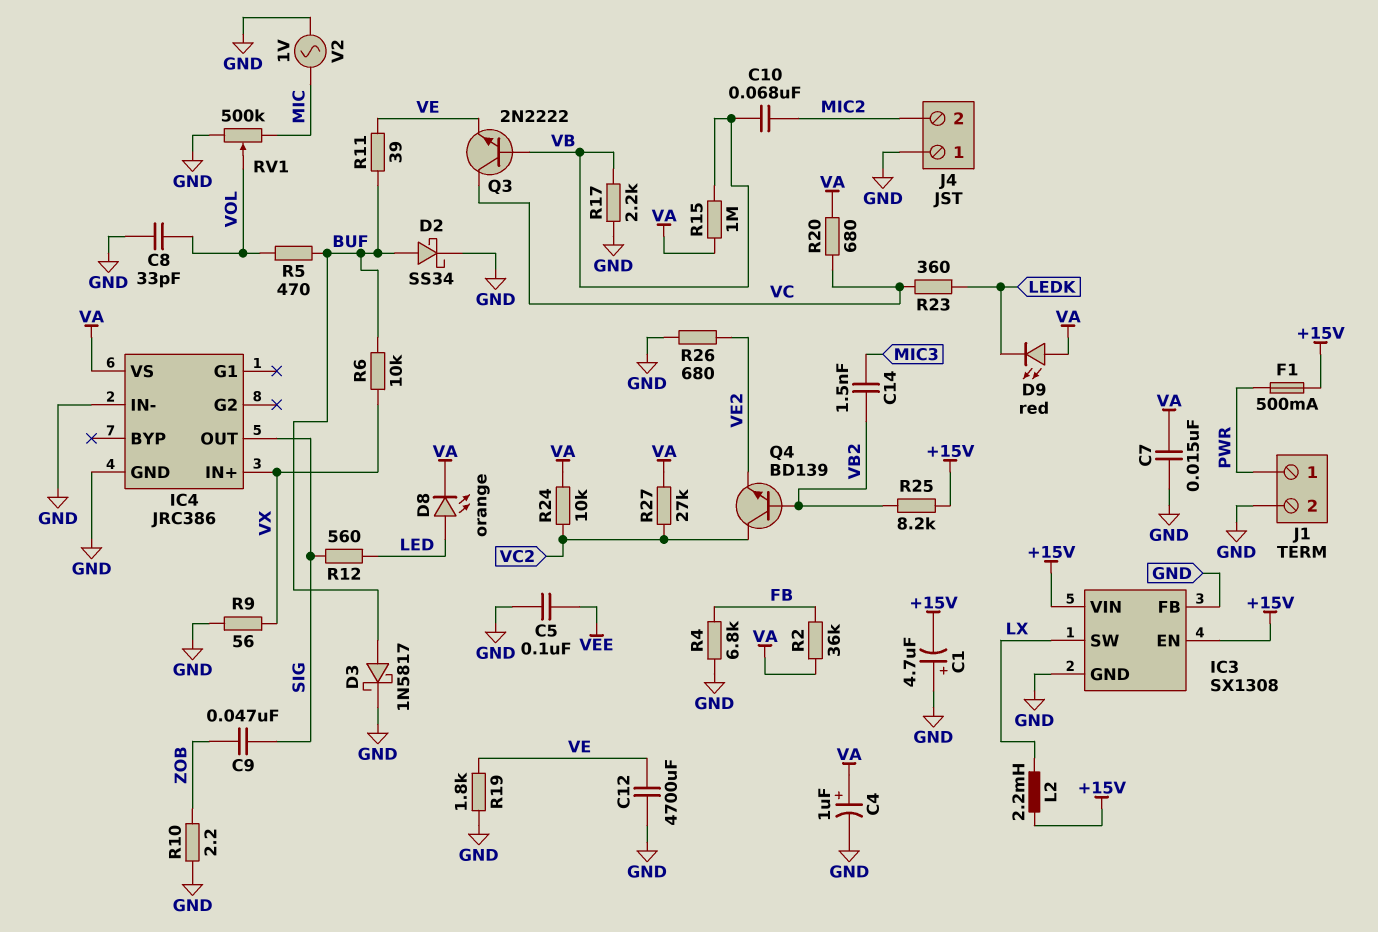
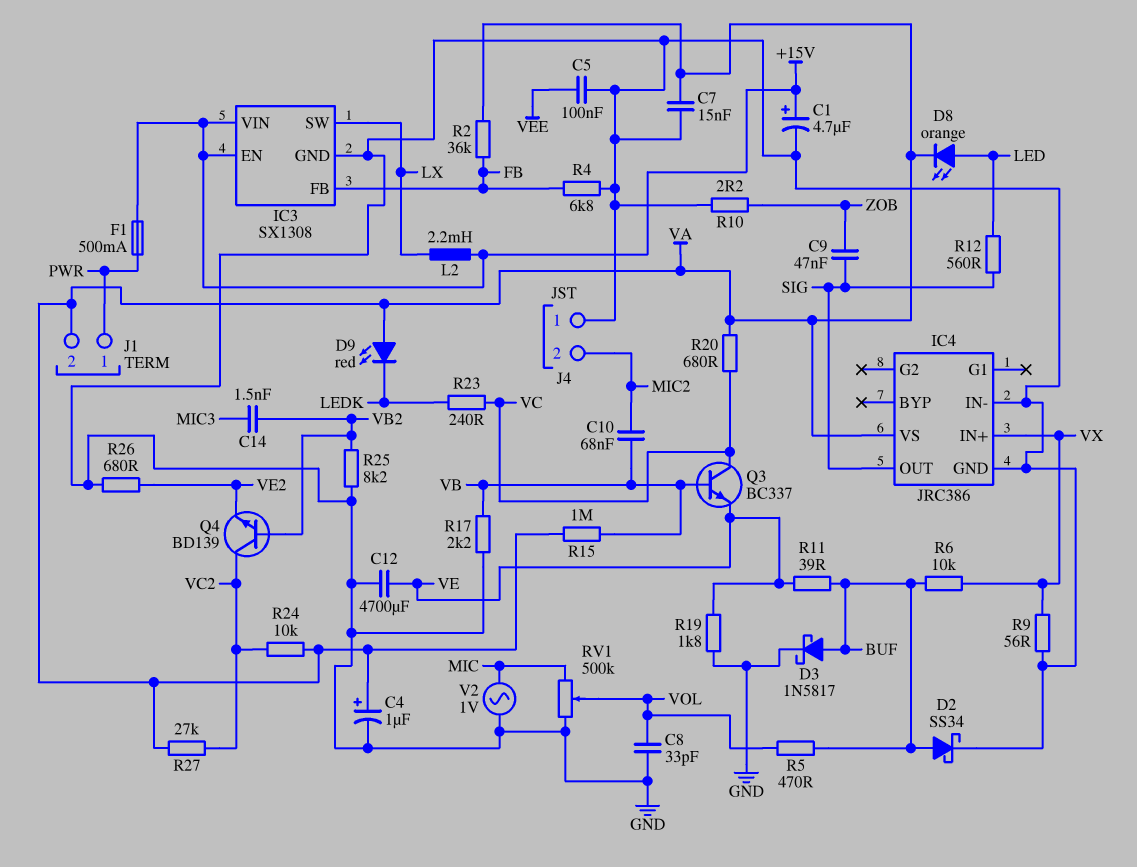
C1: 4.7uF (plus GND, minus +15V) -> 4.7uF (plus +15V, minus GND)
IC3 pin FB: GND -> FB
J1 pin 2: GND -> VA
Q3: NPN 2N2222 (B VB, C VC, E VE) -> NPN BC337 (B VB, C VC, E VE)
R23: 360 (LEDK, VC) -> 240 (LEDK, VC)
R25: 8.2k (+15V, VB2) -> 8.2k (GND, VB2)

